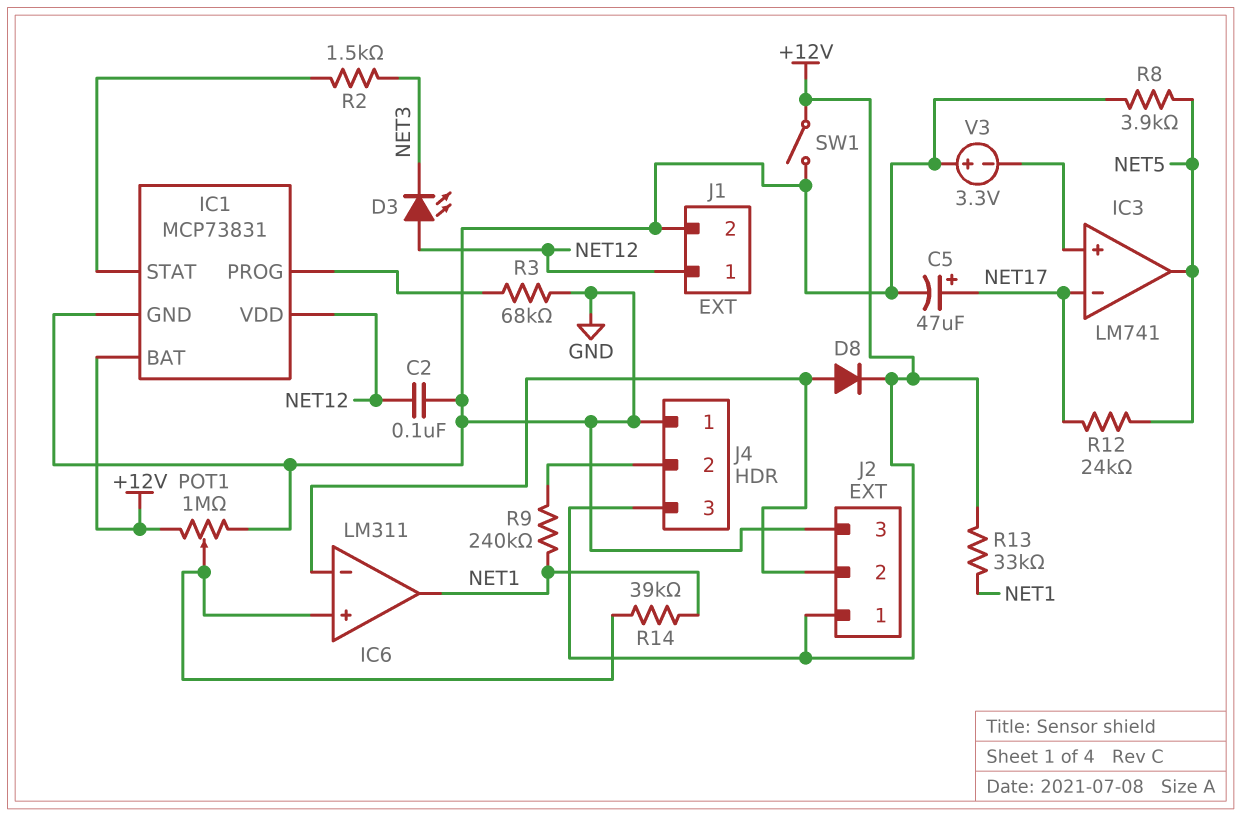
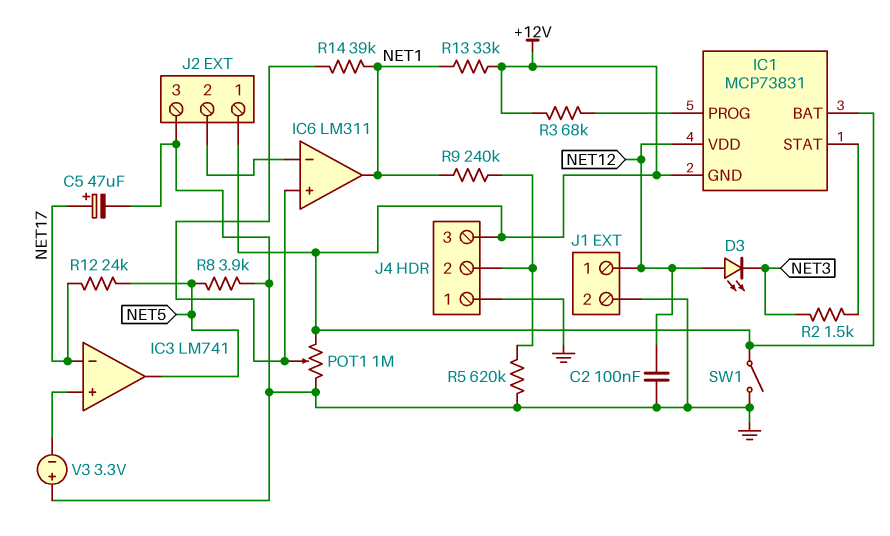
D8: diode (A IC6/in-, K +12V) -> none
IC1 pin GND: GND -> +12V
R3: 68k (GND, IC1/PROG) -> 68k (+12V, IC1/PROG)
R5: none -> 620k (GND, J4/2)

